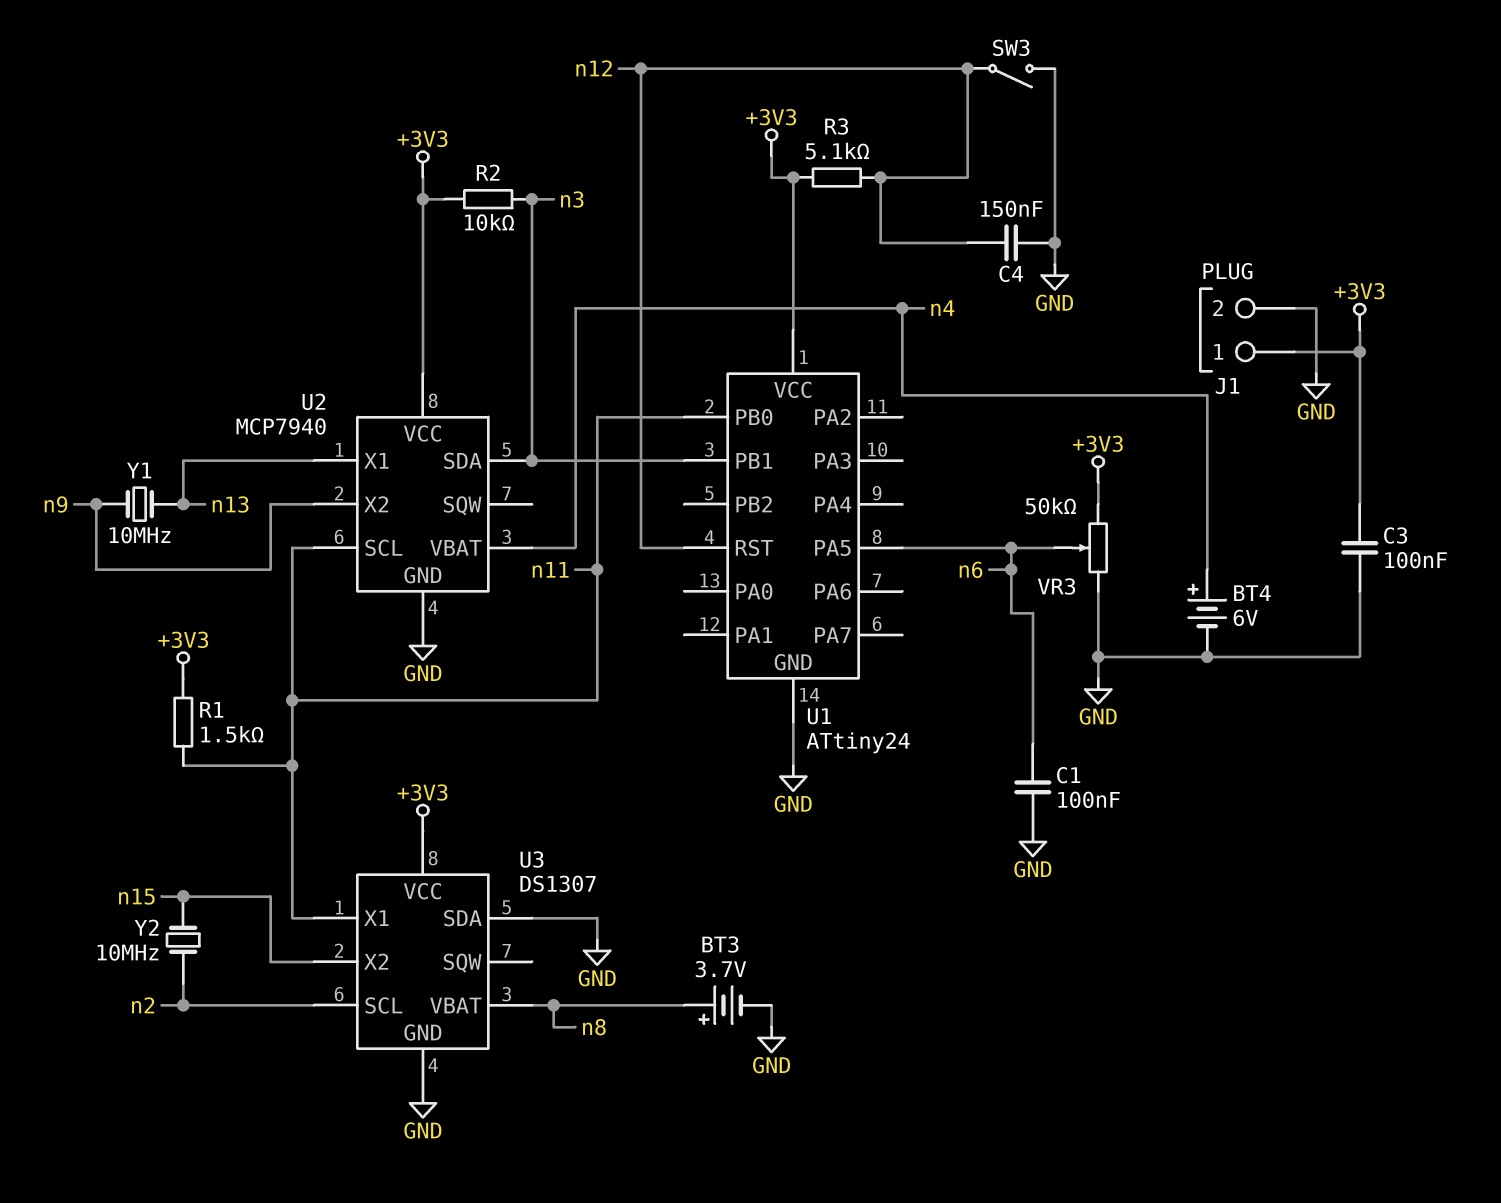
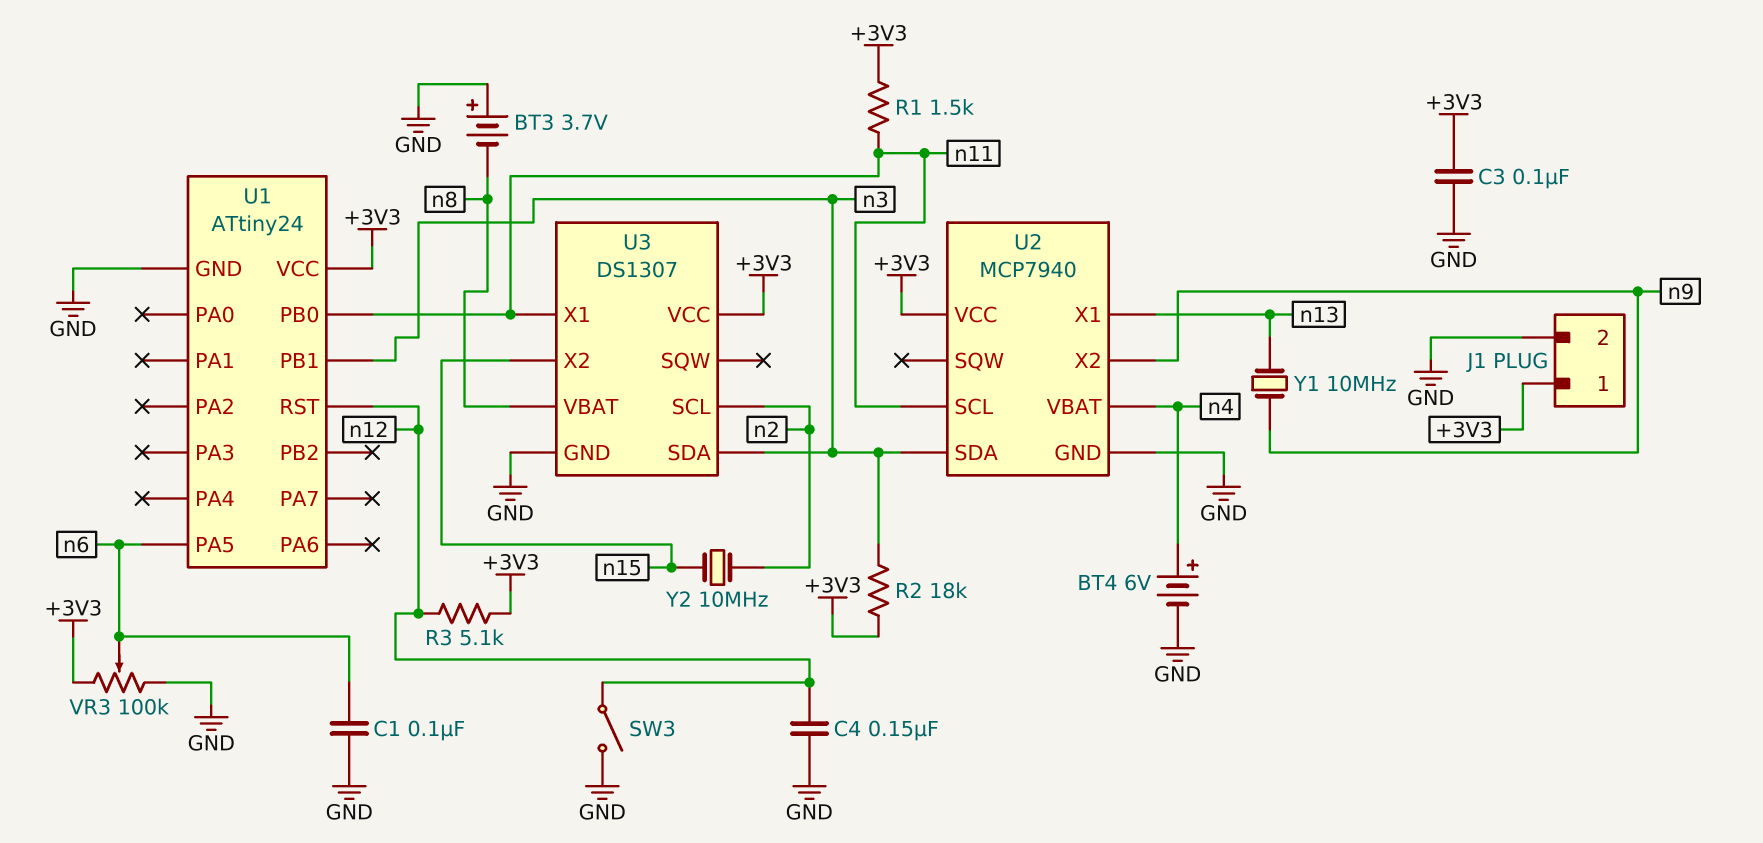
BT3: 3.7V (plus n8, minus GND) -> 3.7V (plus GND, minus n8)
R2: 10k (+3V3, n3) -> 18k (+3V3, n3)
U3 pin SDA: GND -> n3
VR3: 50k (+3V3, GND, wiper n6) -> 100k (+3V3, GND, wiper n6)

